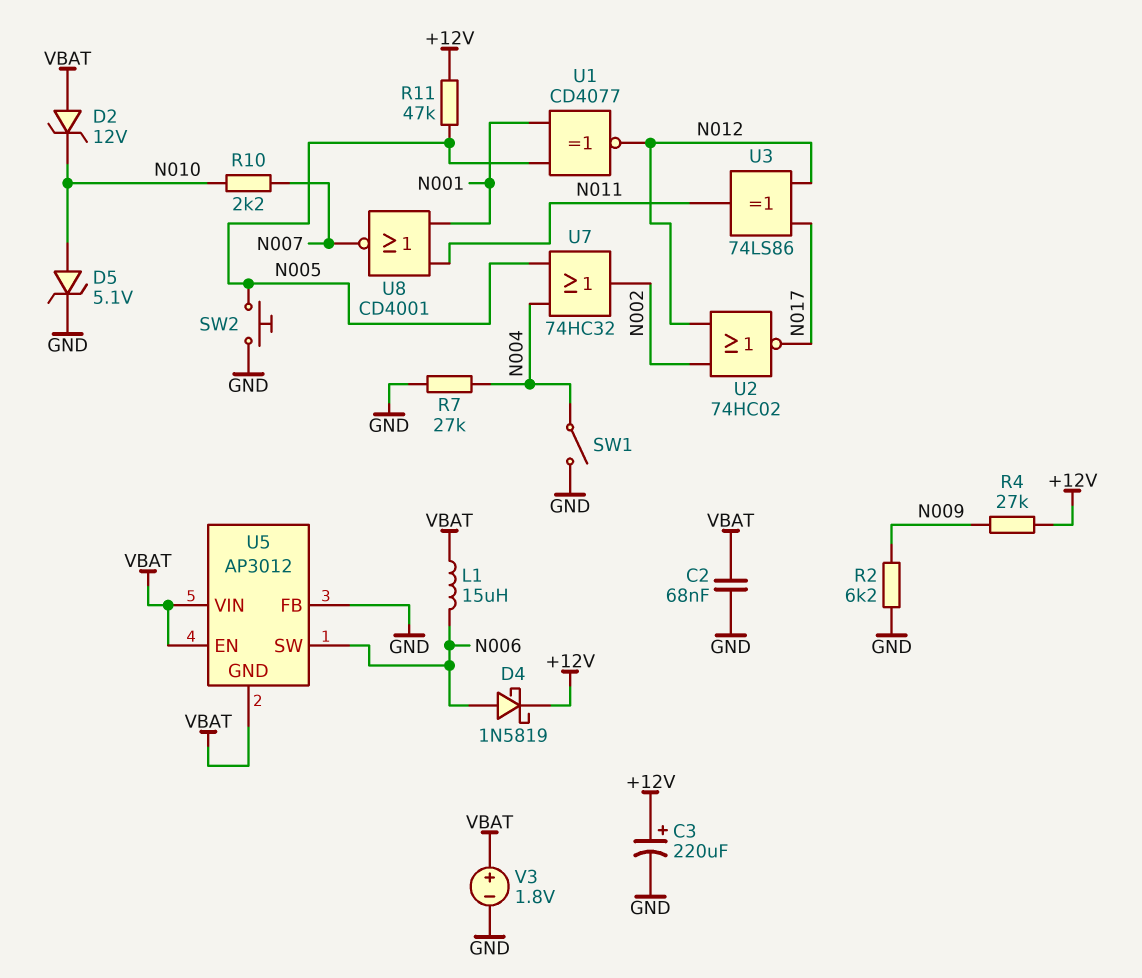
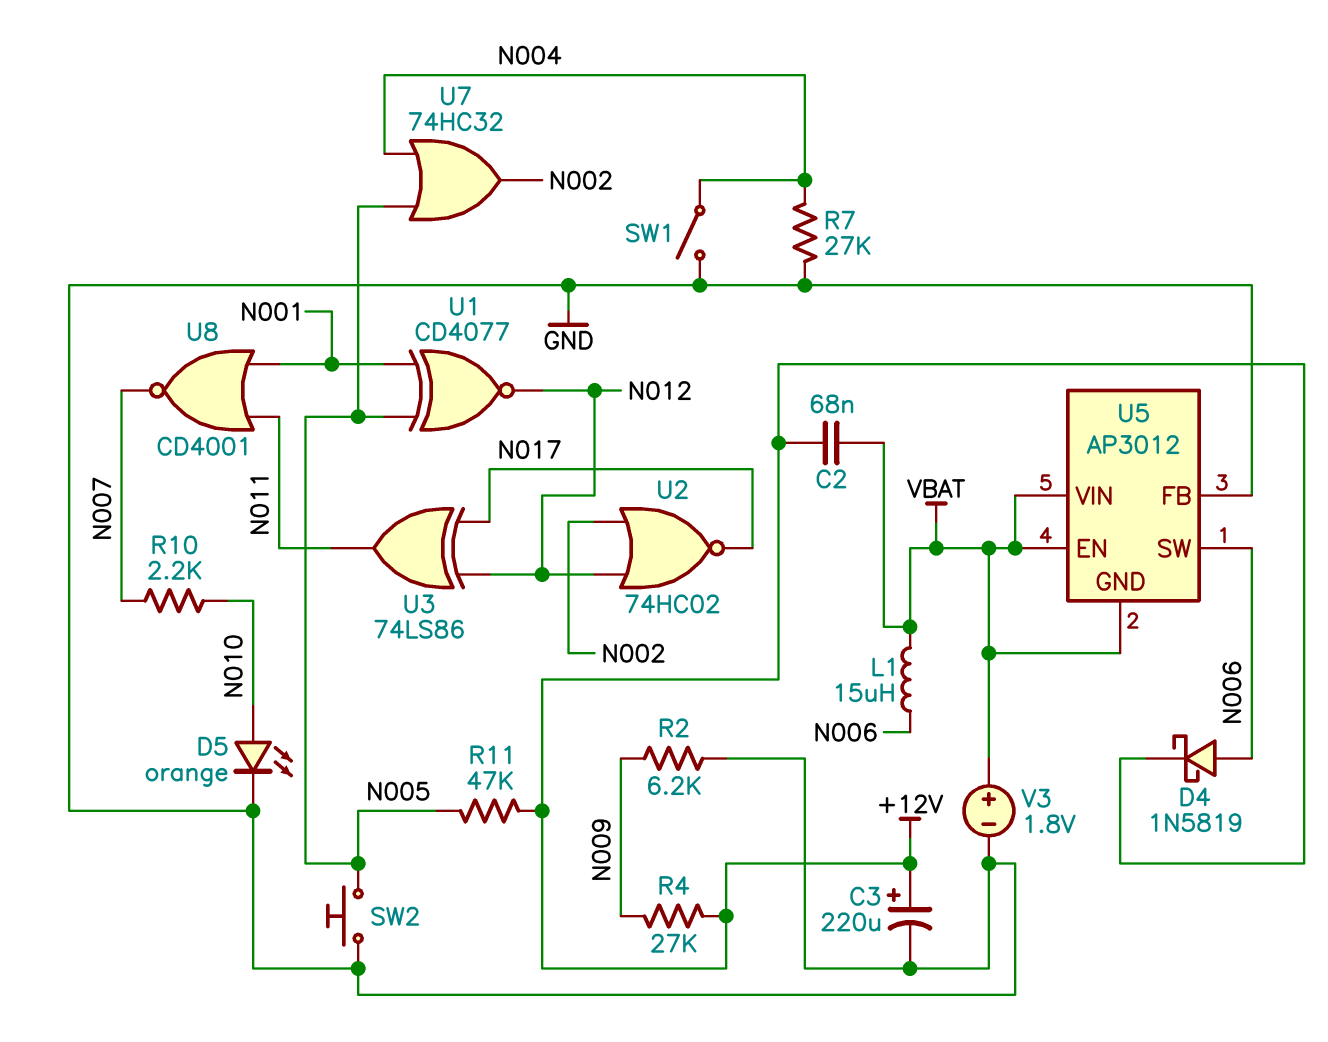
C2: 68nF (GND, VBAT) -> 68nF (+12V, VBAT)
D2: zener 12V (A VBAT, K N010) -> none
D5: zener 5.1V (A N010, K GND) -> LED orange (A N010, K GND)

